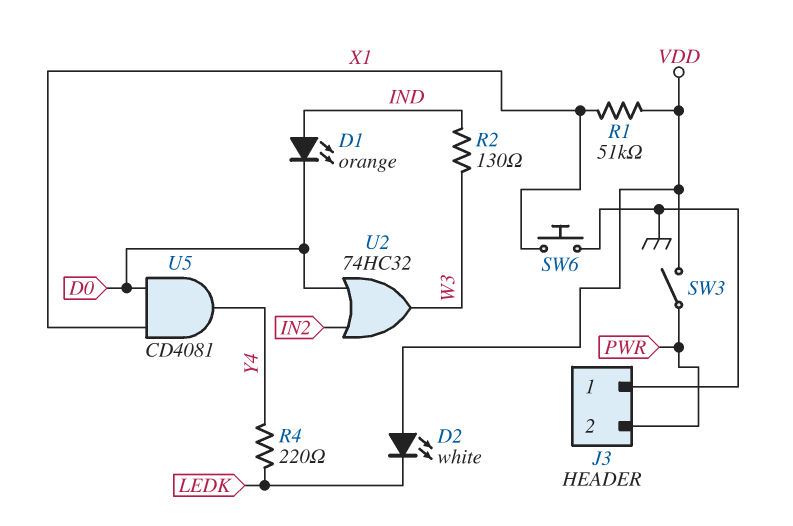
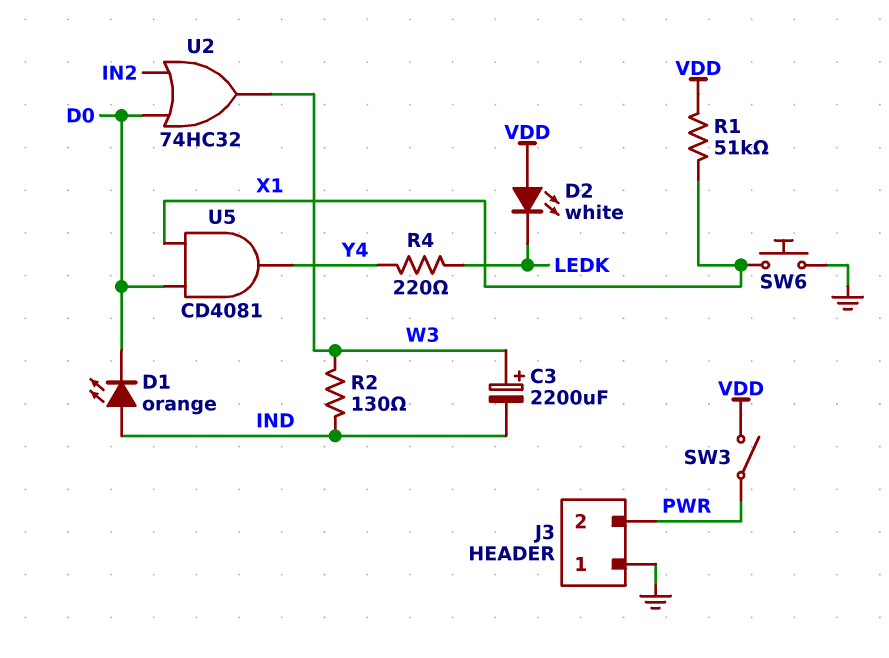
C3: none -> 2200uF (plus W3, minus IND)

